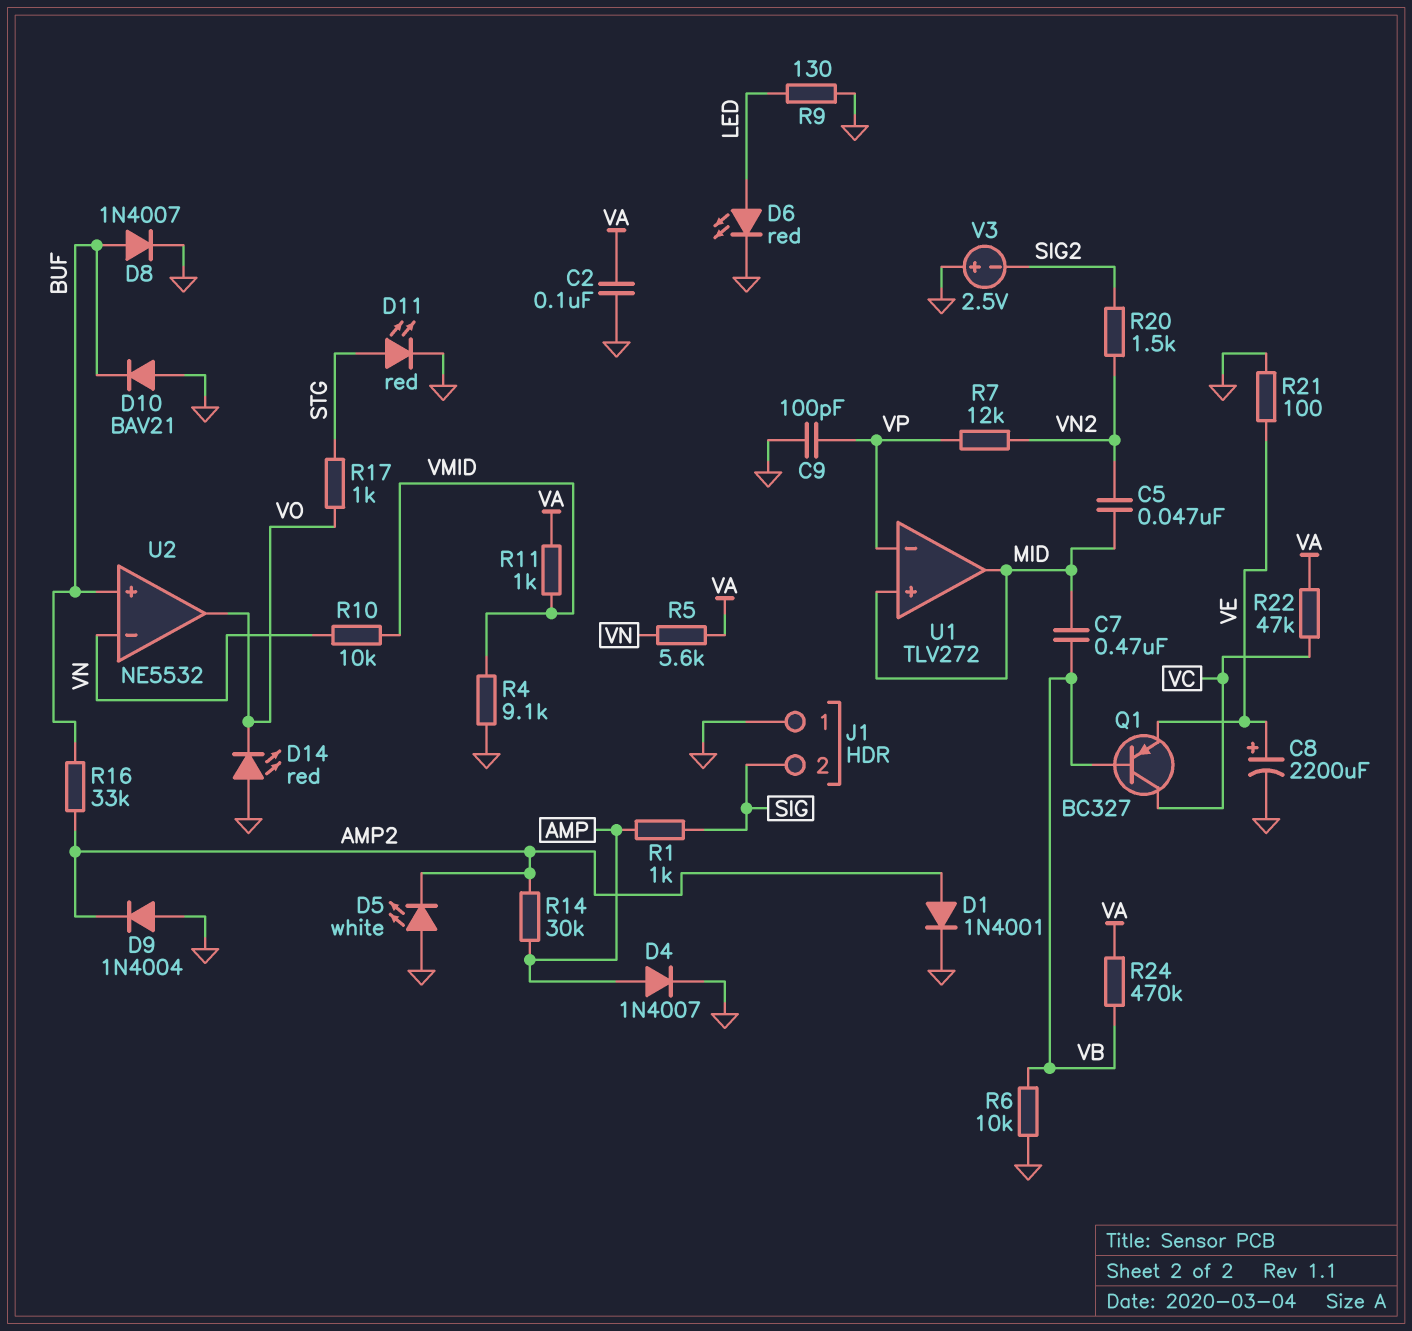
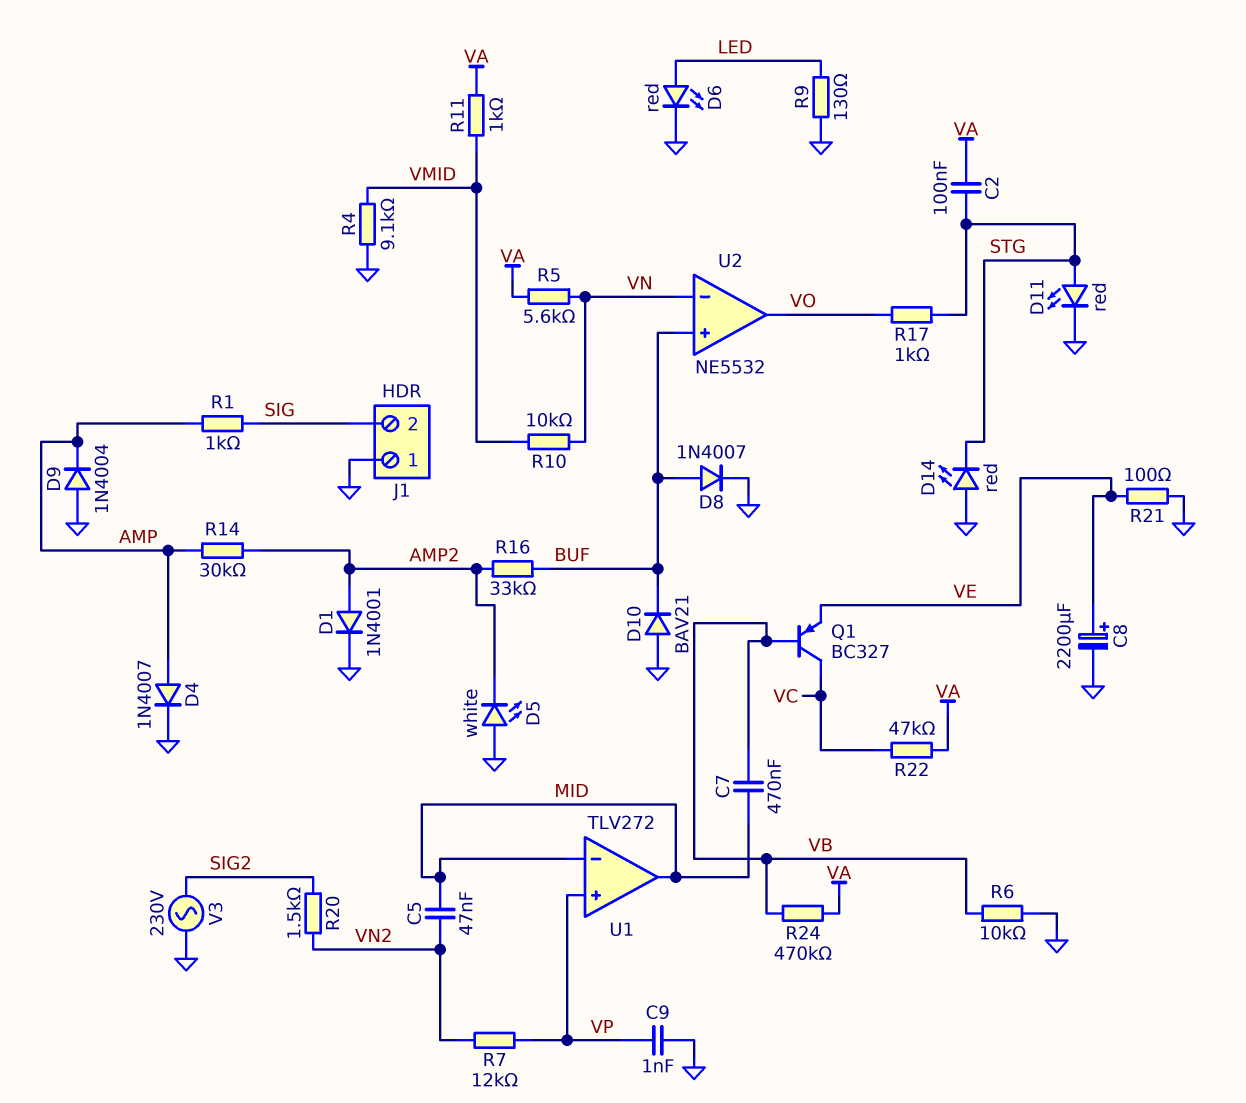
C2: 100nF (GND, VA) -> 100nF (STG, VA)
C9: 100pF (GND, VP) -> 1nF (GND, VP)
D9: diode 1N4004 (A GND, K AMP2) -> diode 1N4004 (A GND, K AMP)
D14: LED red (A GND, K VO) -> LED red (A GND, K STG)
U1 pin in+: MID -> VP
U1 pin in-: VP -> MID
V3: 2.5V (plus GND, minus SIG2) -> AC 230V (GND, SIG2)

